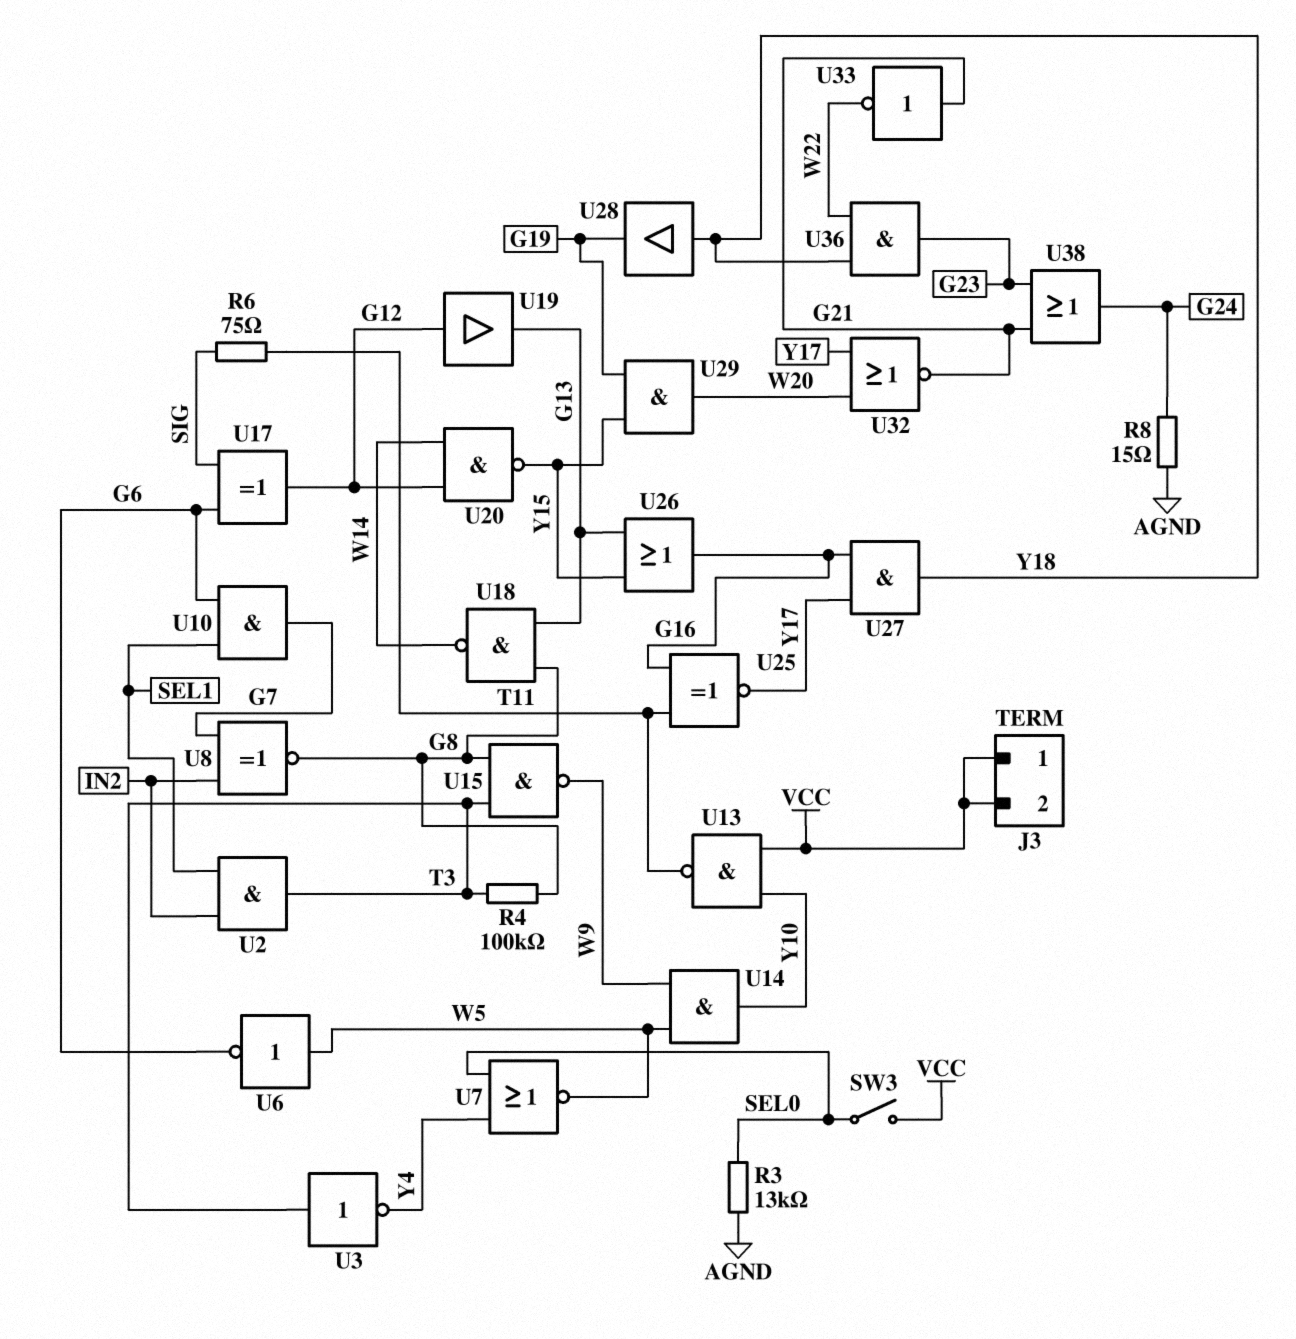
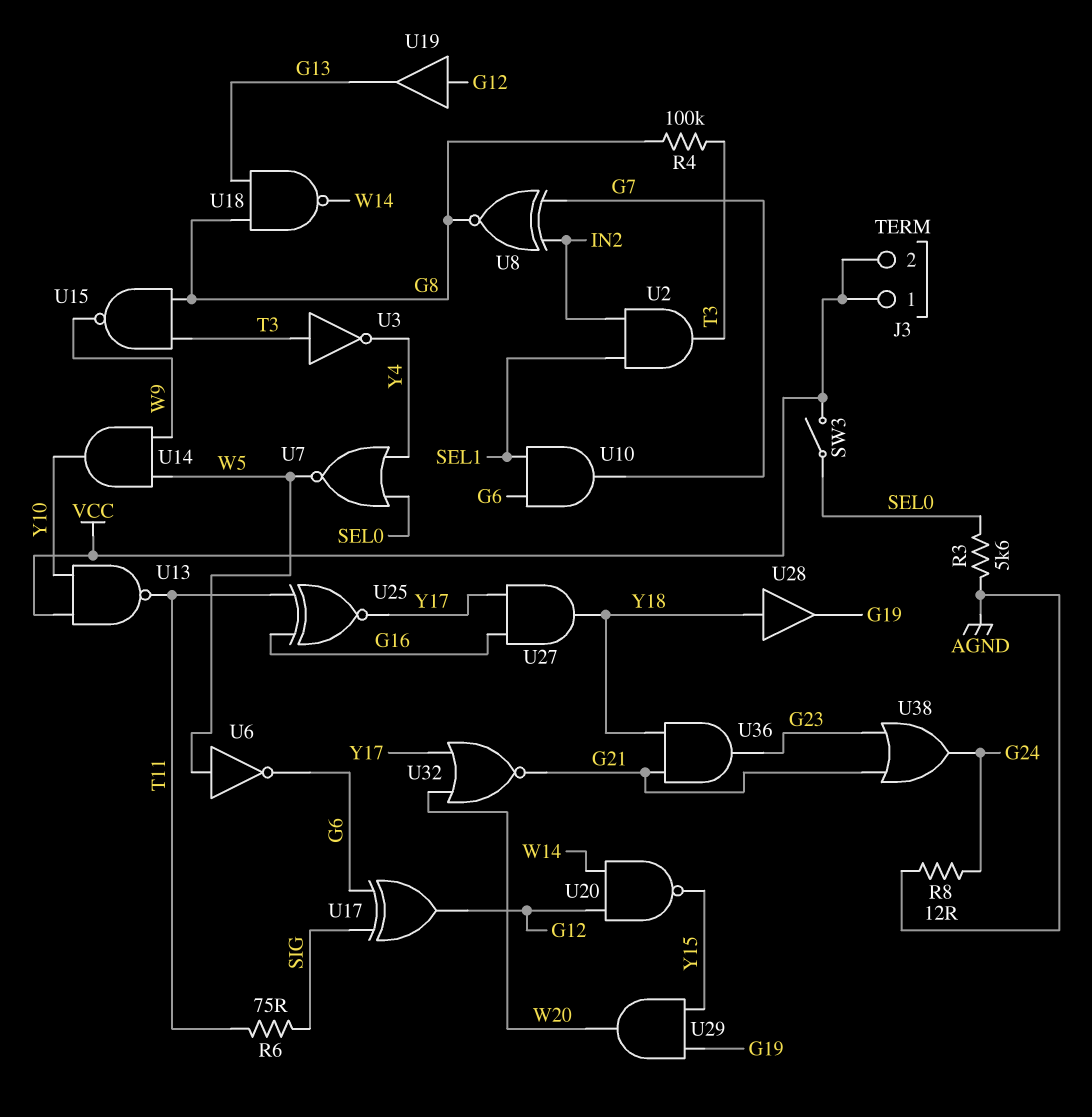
R3: 13k (AGND, SEL0) -> 5.6k (AGND, SEL0)
R8: 15 (AGND, G24) -> 12 (AGND, G24)
U26: OR (in G13, in Y15, out G16) -> none
U33: NOT (in G21, out W22) -> none
U36: AND (in W22, in Y18, out G23) -> AND (in G21, in Y18, out G23)

